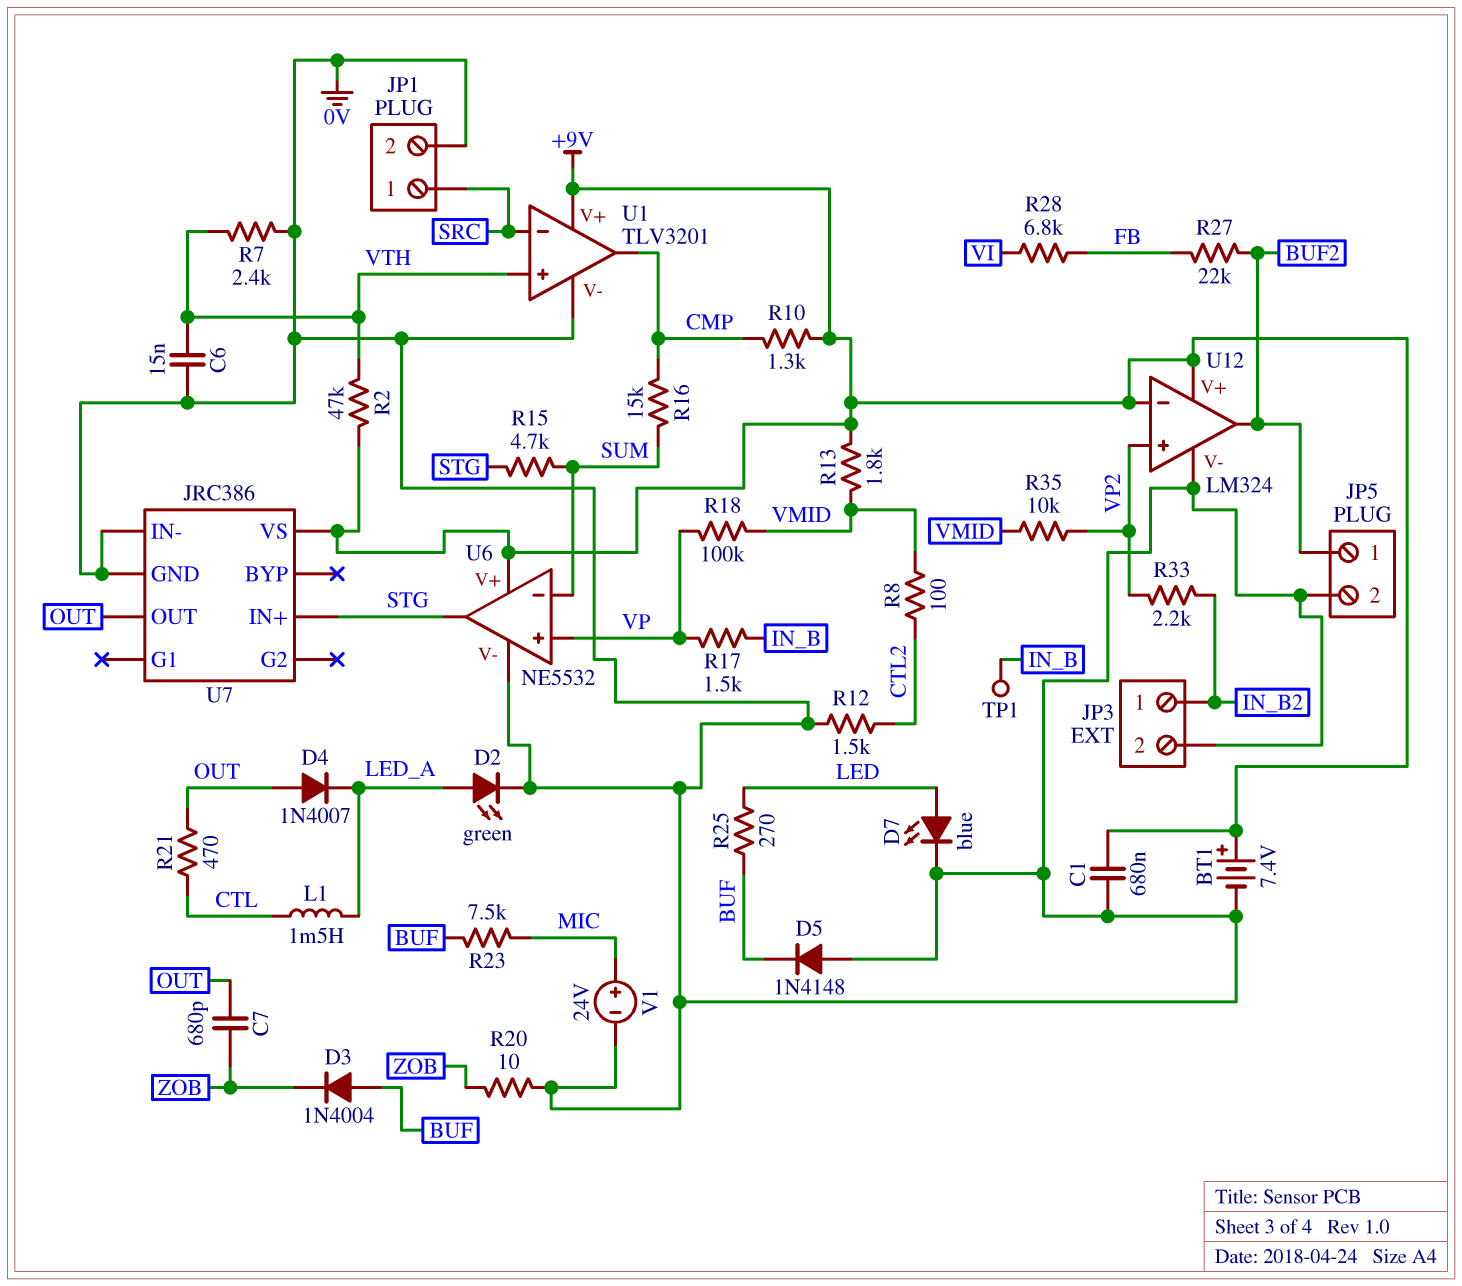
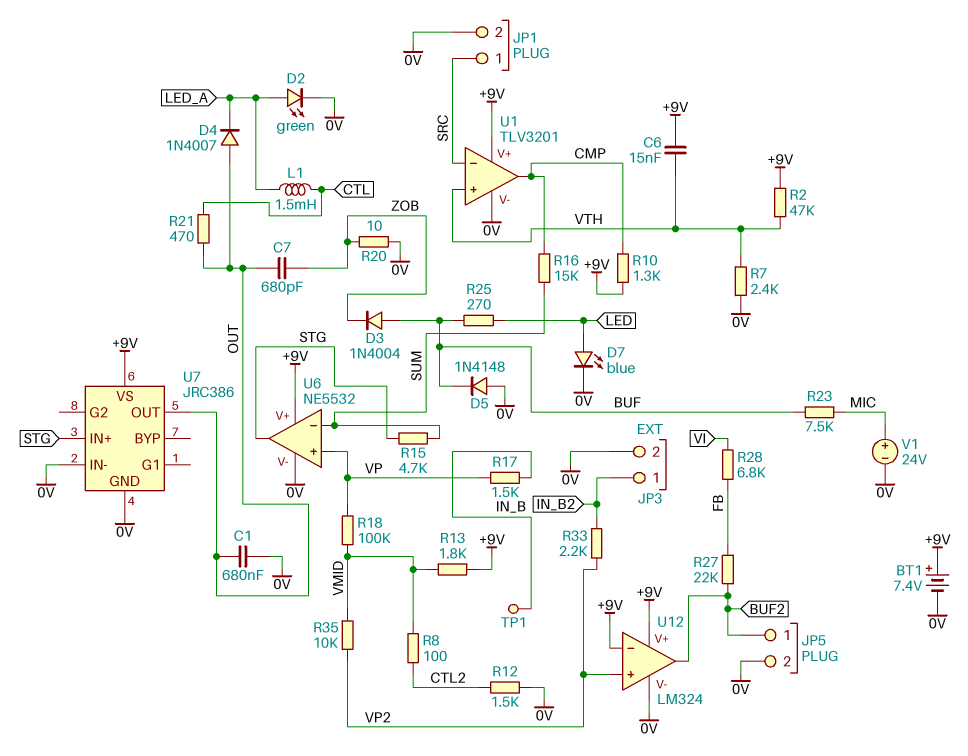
C1: 680nF (+9V, 0V) -> 680nF (0V, OUT)
C6: 15nF (0V, VTH) -> 15nF (+9V, VTH)

